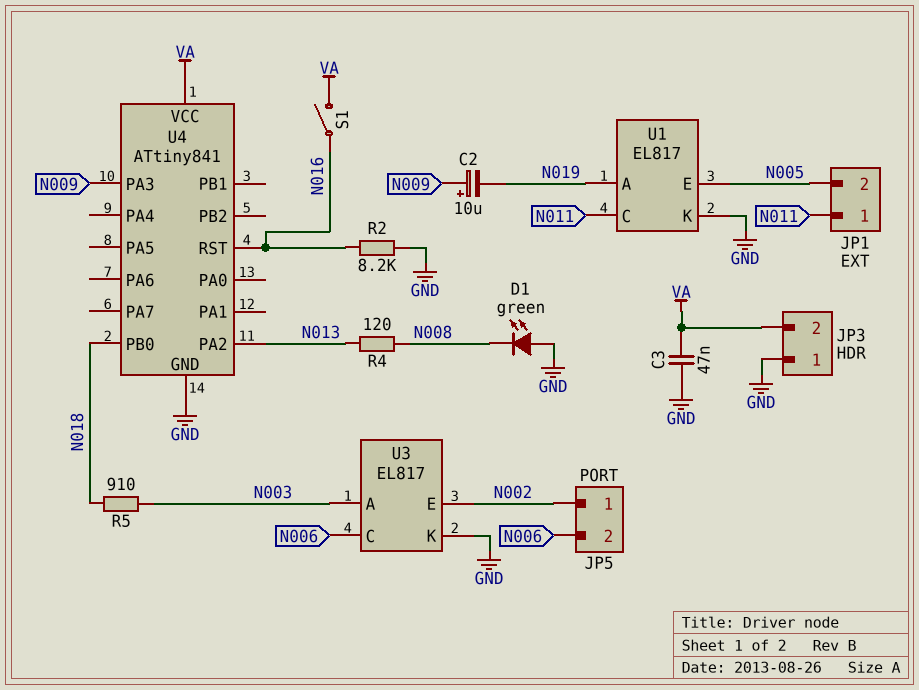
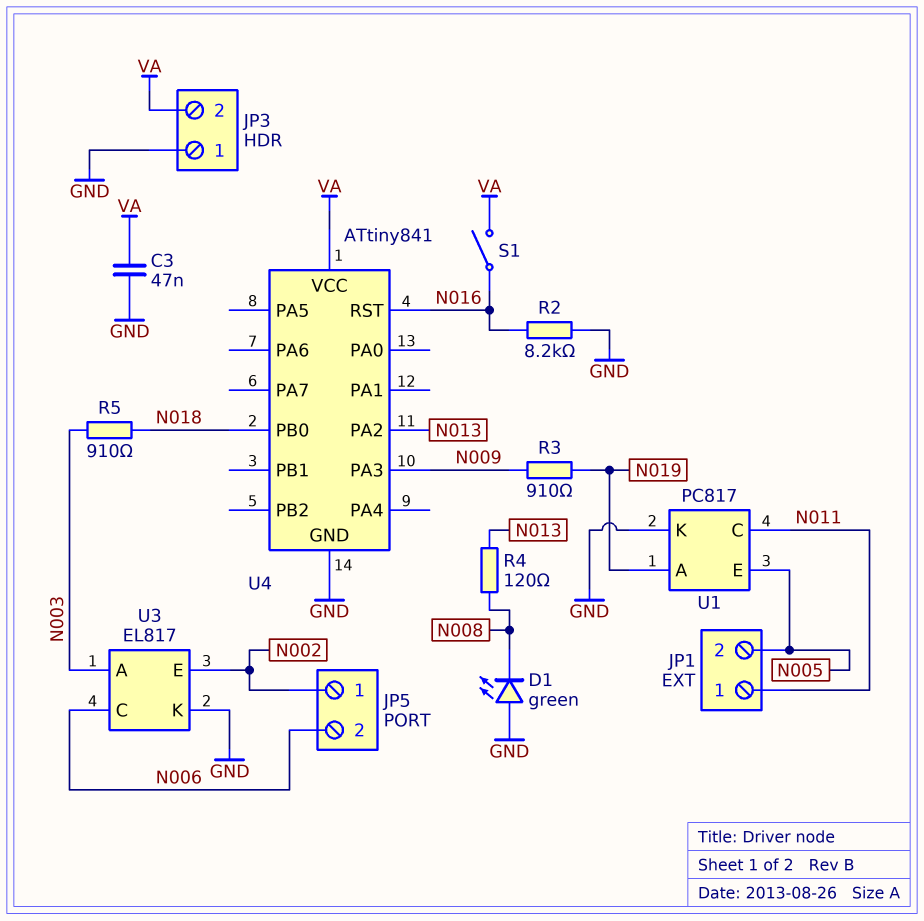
C2: 10uF (plus N009, minus N019) -> none
R3: none -> 910 (N009, N019)
U1: EL817 -> PC817

